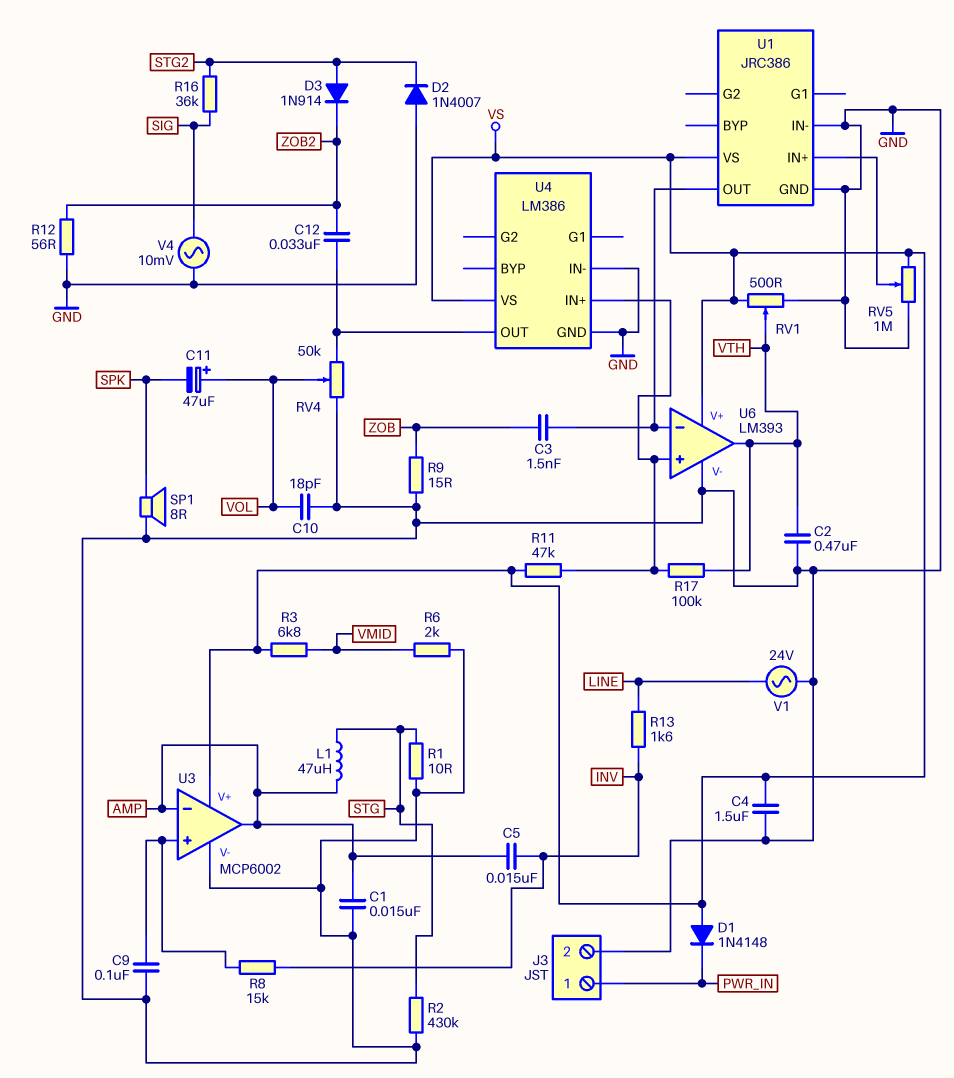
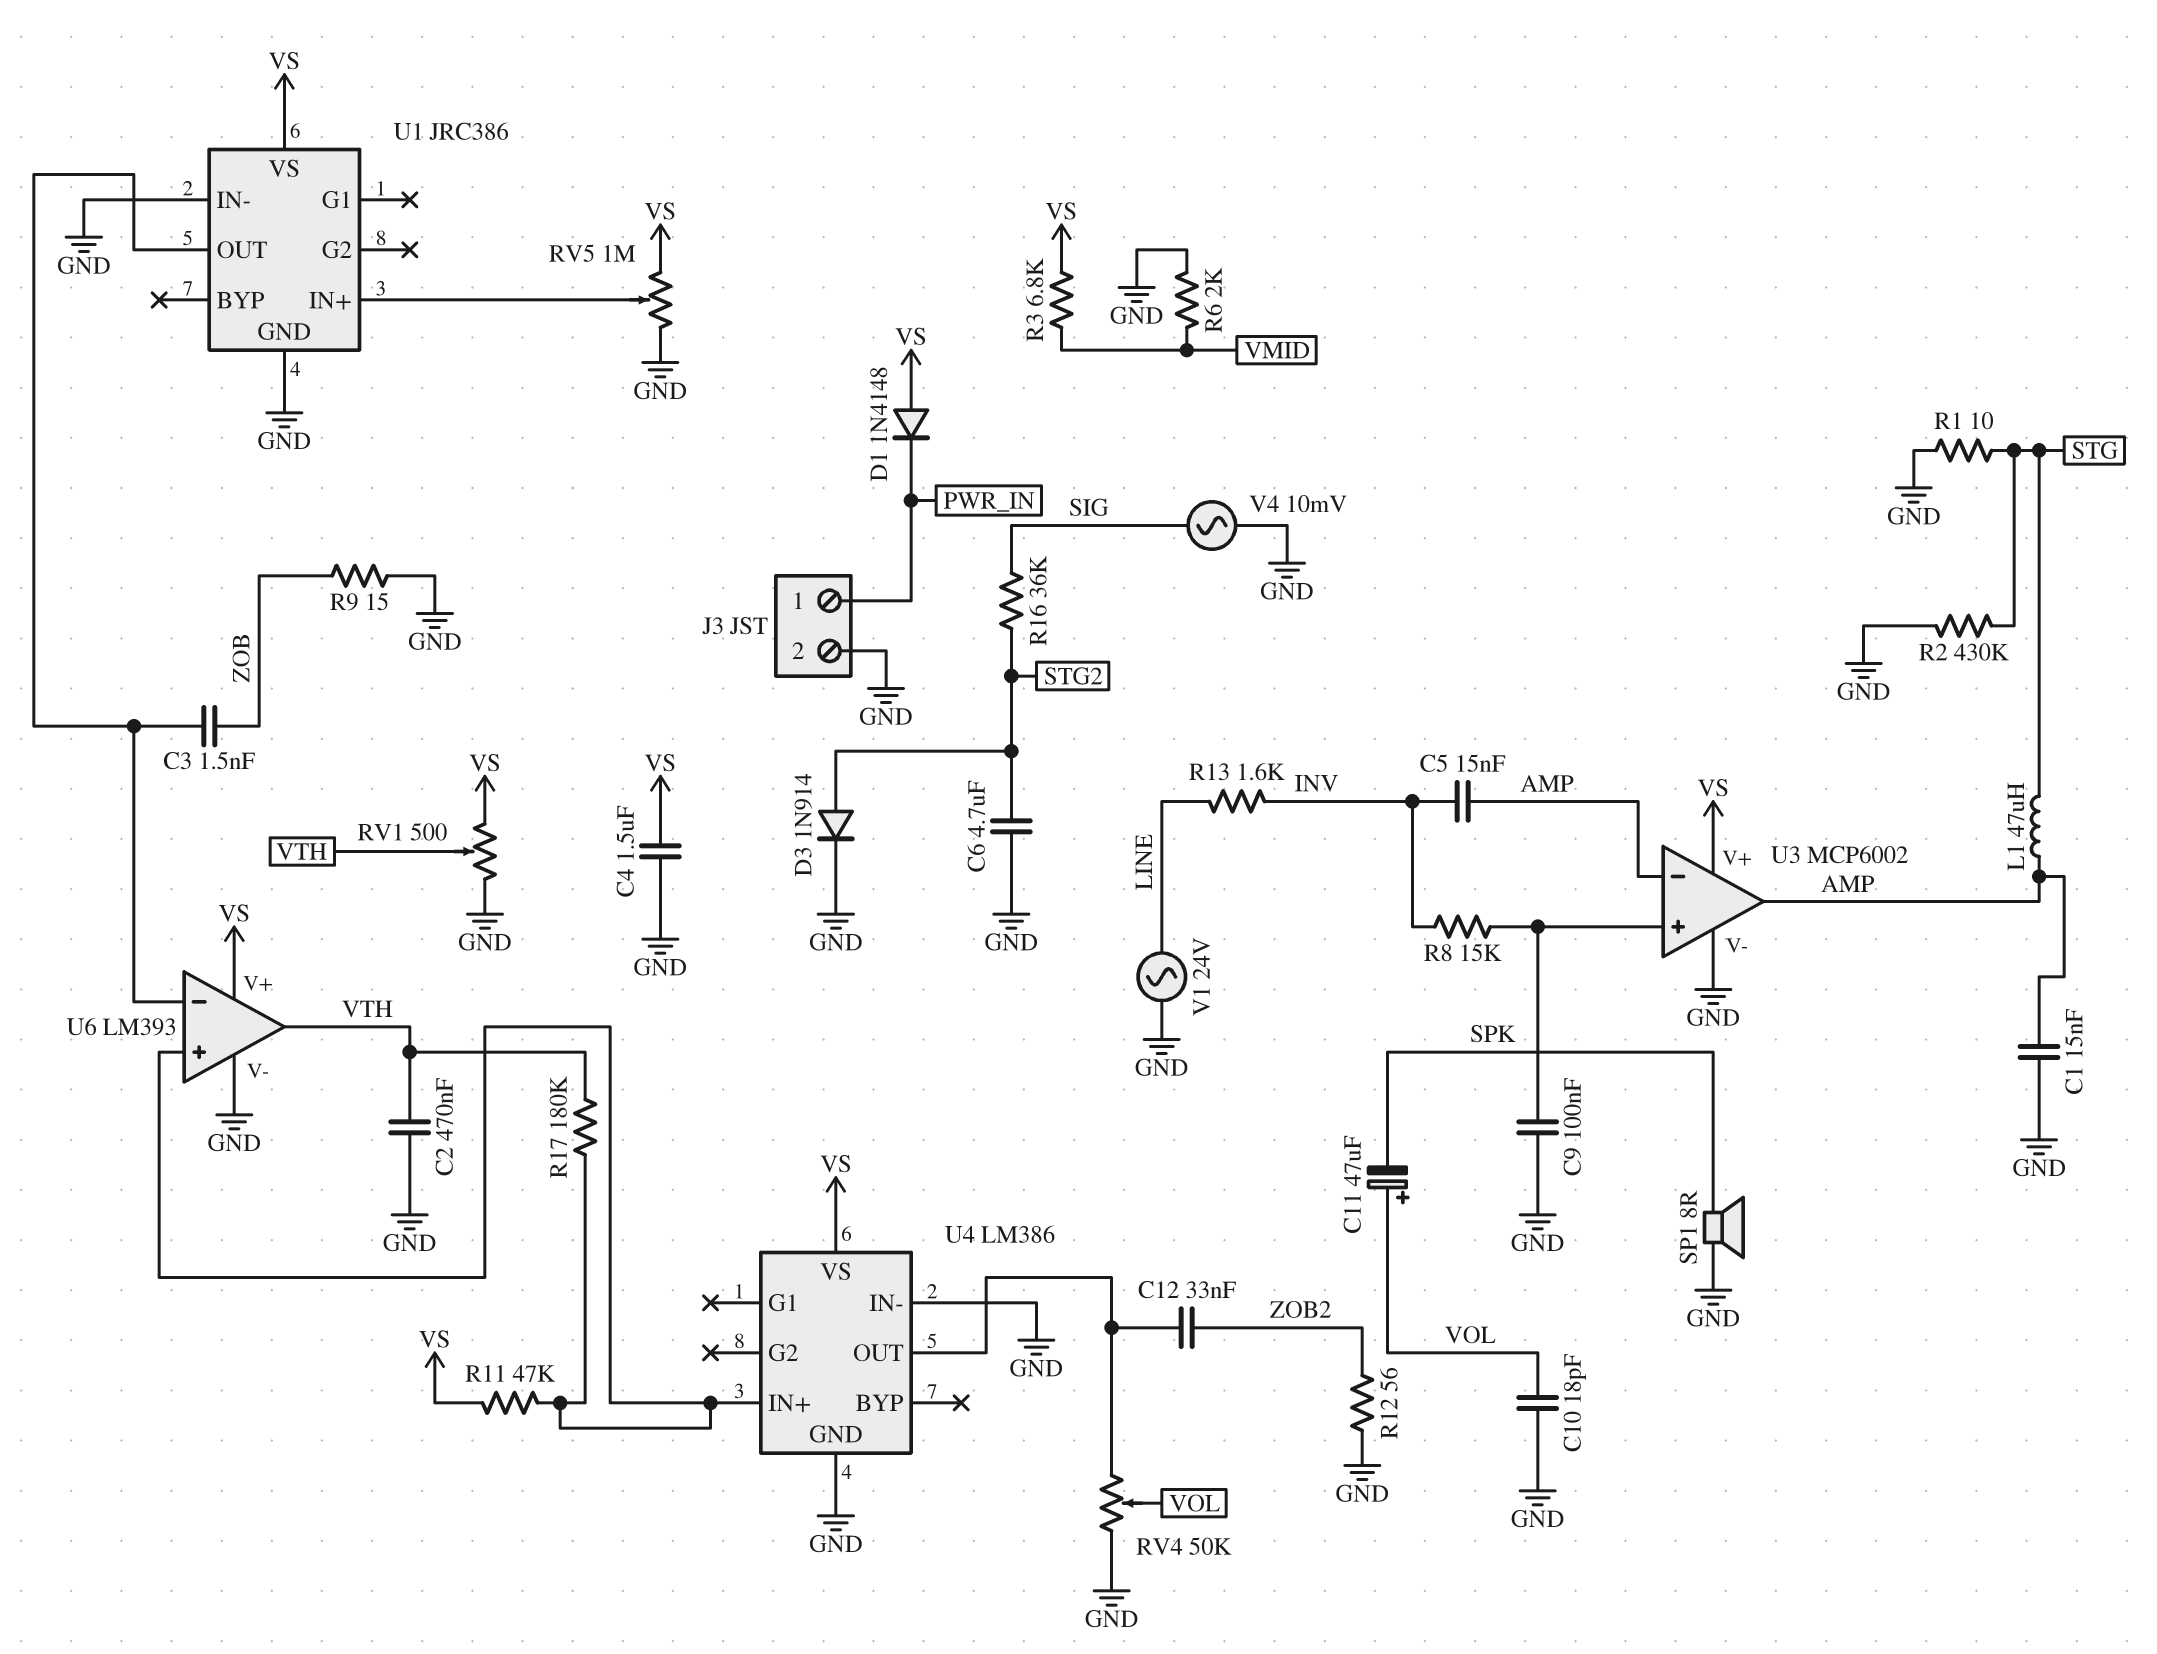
C6: none -> 4.7uF (GND, STG2)
D2: diode 1N4007 (A GND, K STG2) -> none
D3: diode 1N914 (A STG2, K ZOB2) -> diode 1N914 (A STG2, K GND)
R17: 100k (U4/IN+, VTH) -> 180k (U4/IN+, VTH)

